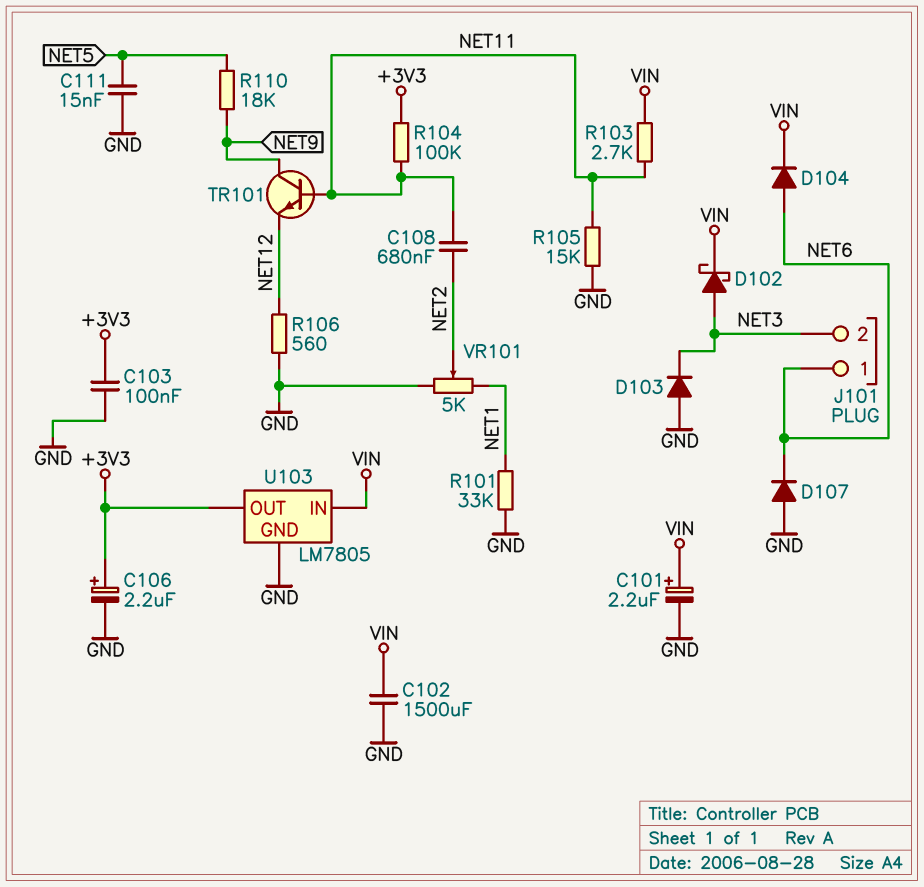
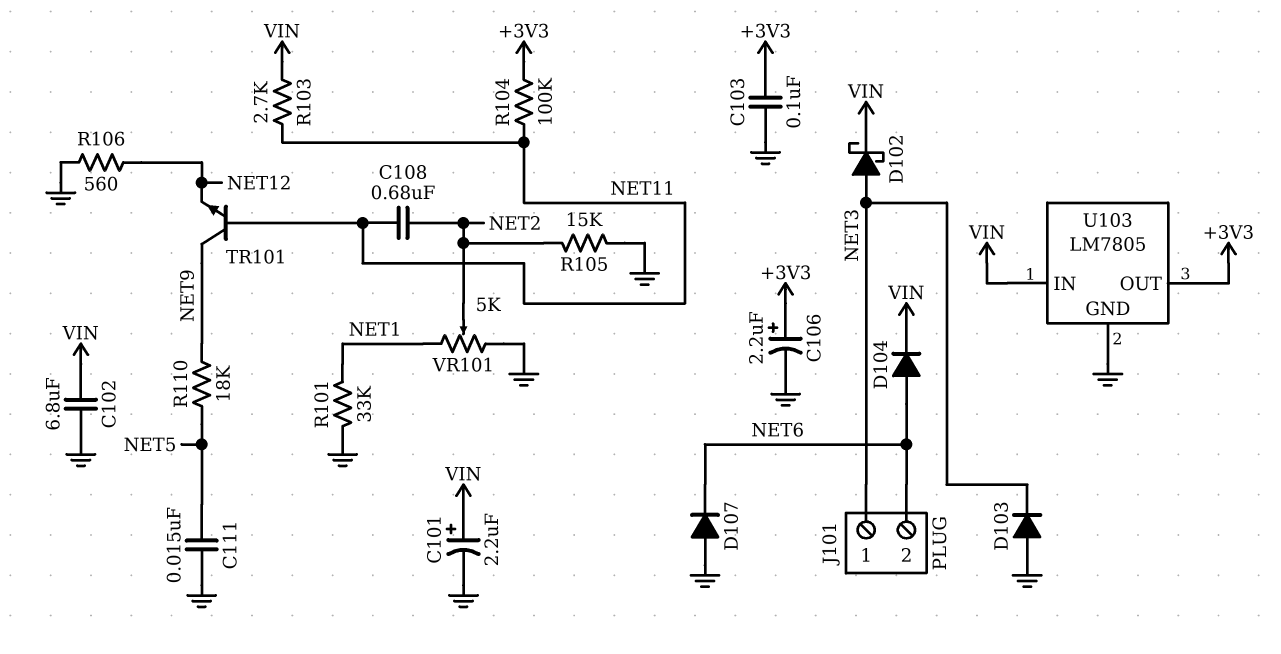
C102: 1500uF (GND, VIN) -> 6.8uF (GND, VIN)
J101 pin 1: NET6 -> NET3
J101 pin 2: NET3 -> NET6
R105: 15k (GND, NET11) -> 15k (GND, NET2)

